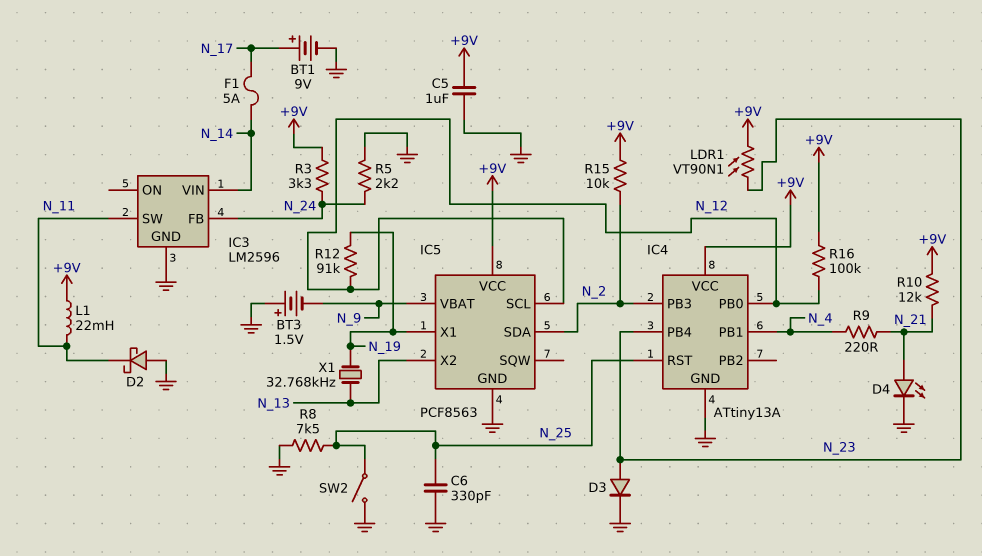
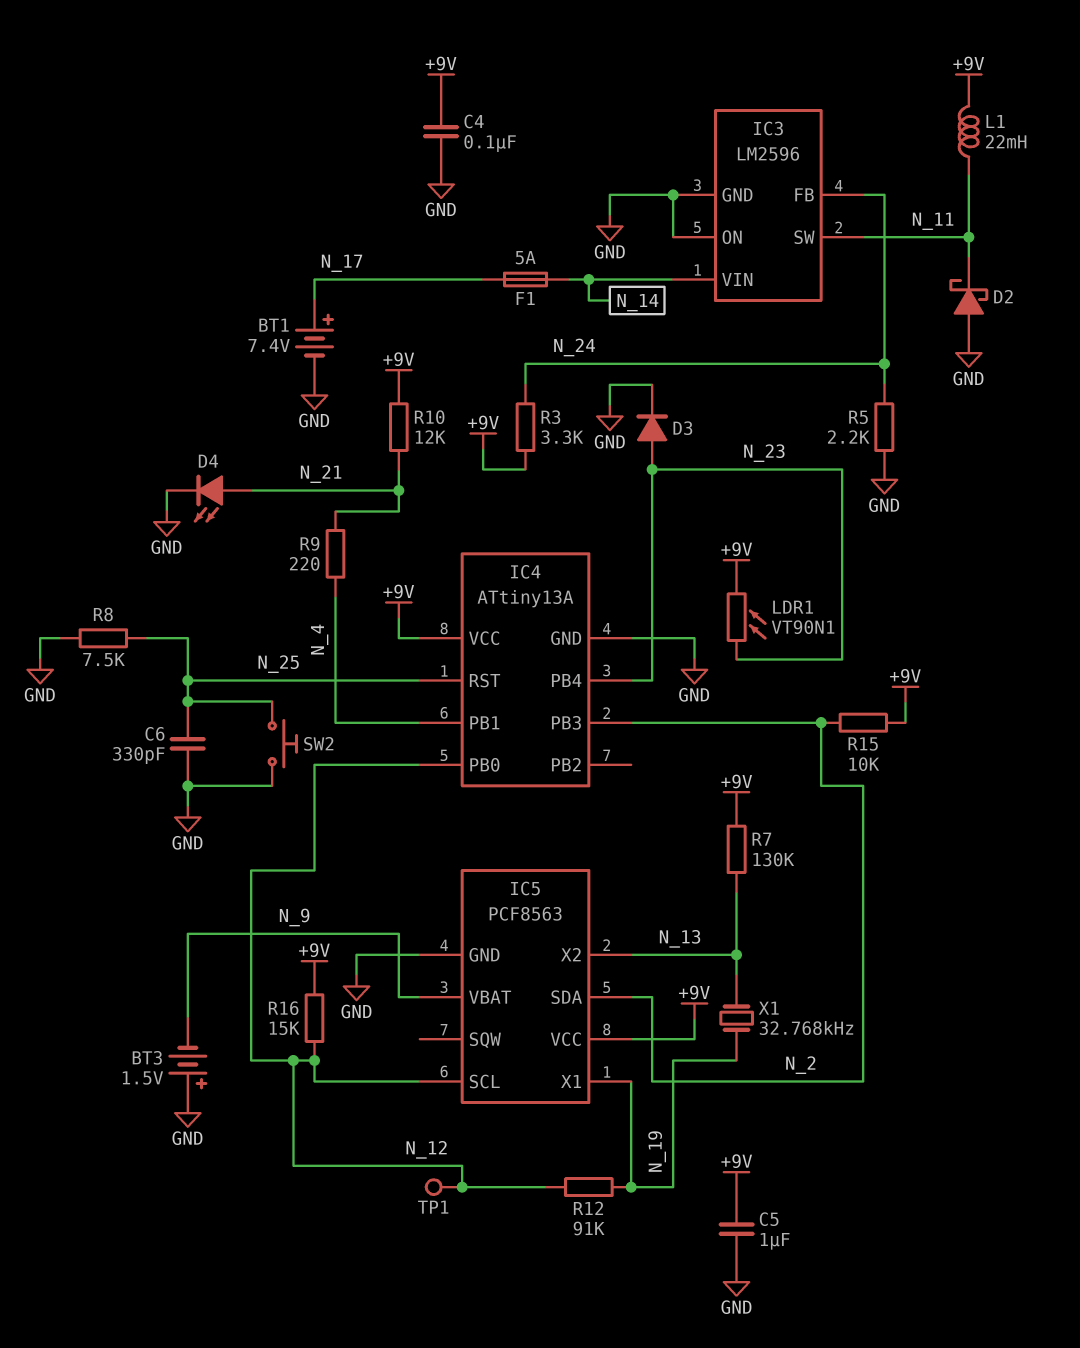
BT1: 9V (plus N_17, minus GND) -> 7.4V (plus N_17, minus GND)
C4: none -> 100nF (+9V, GND)
IC3 pin ON: none -> GND
R7: none -> 130k (+9V, N_13)
R16: 100k (+9V, N_12) -> 15k (+9V, N_12)
SW2: switch (GND, N_25) -> button (GND, N_25)
TP1: none -> test point (N_12)

